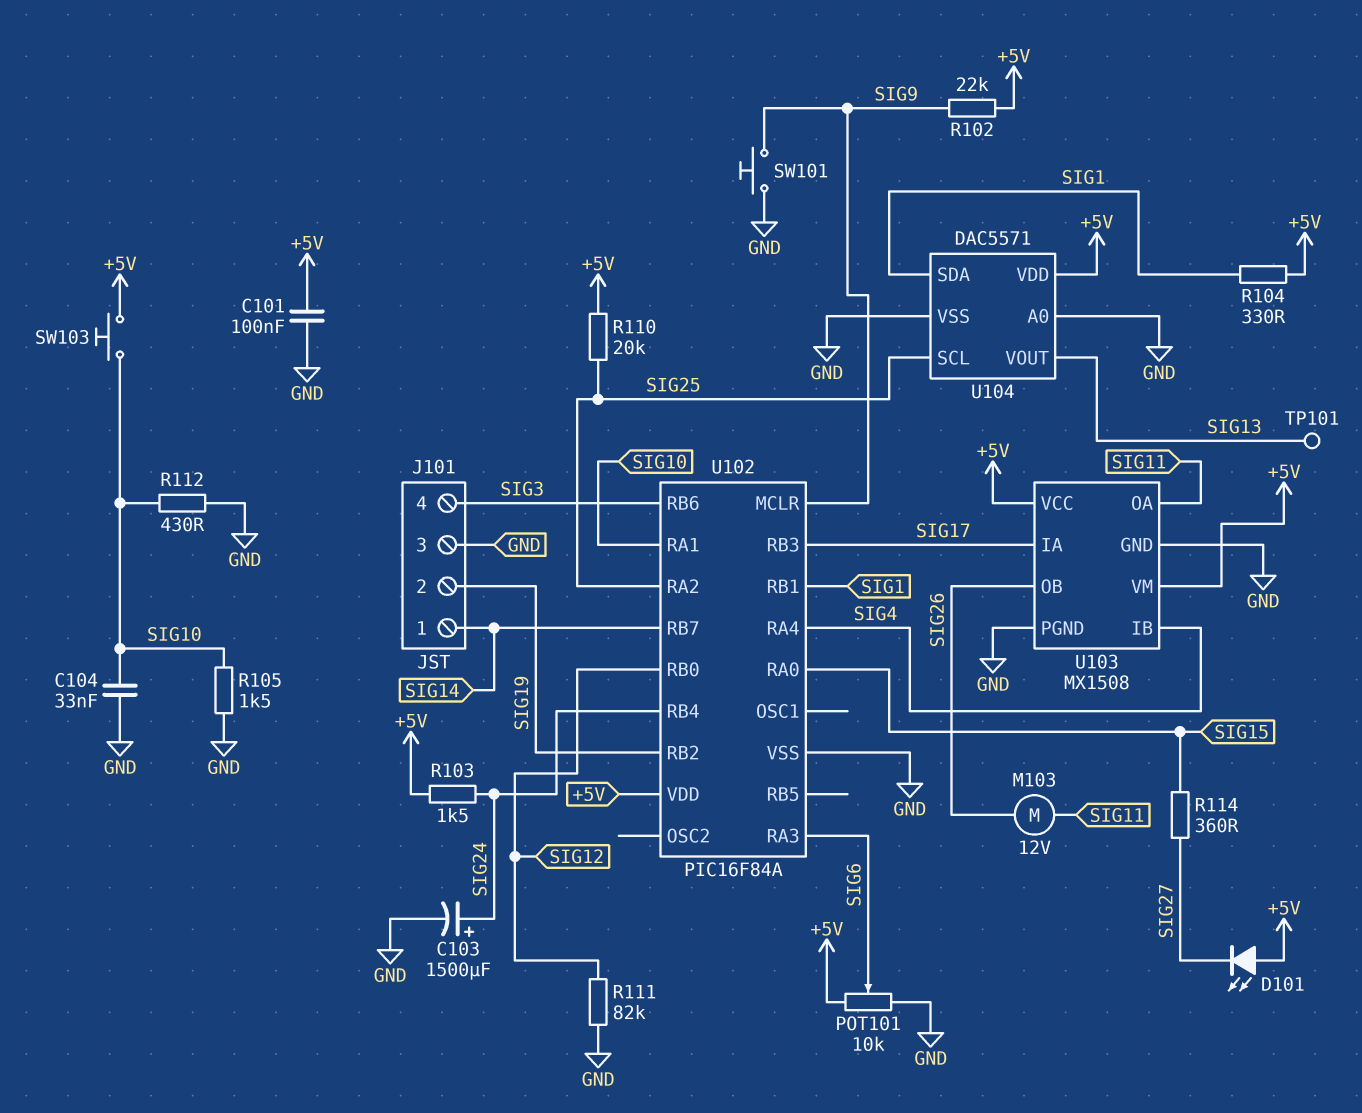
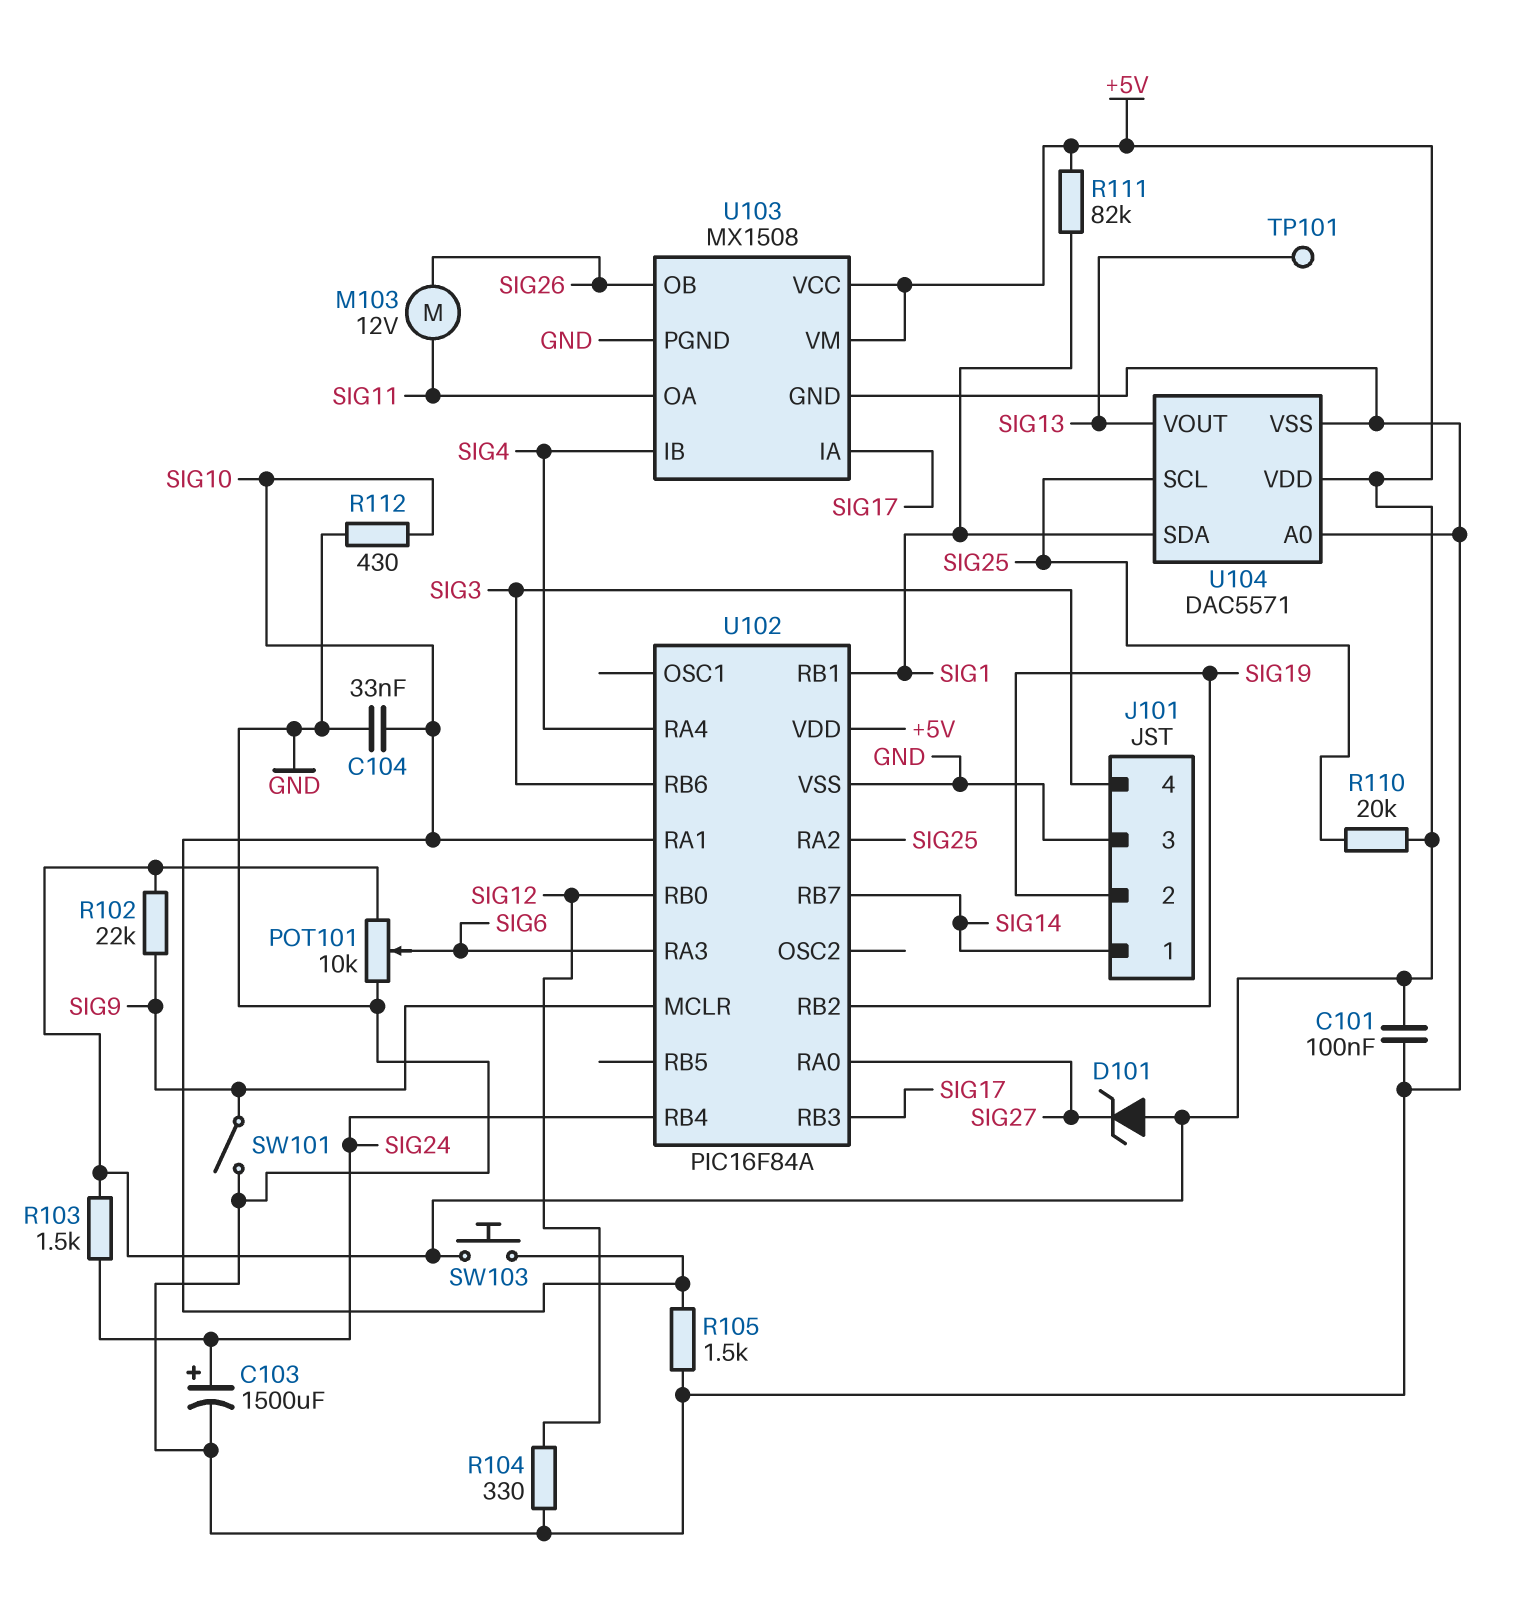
D101: LED (A +5V, K SIG27) -> zener (A +5V, K SIG27)
R104: 330 (+5V, SIG1) -> 330 (GND, SIG12)
R111: 82k (GND, SIG12) -> 82k (+5V, SIG1)
R114: 360 (SIG15, SIG27) -> none
SW101: button (GND, SIG9) -> switch (GND, SIG9)
U102 pin RA0: SIG15 -> SIG27

